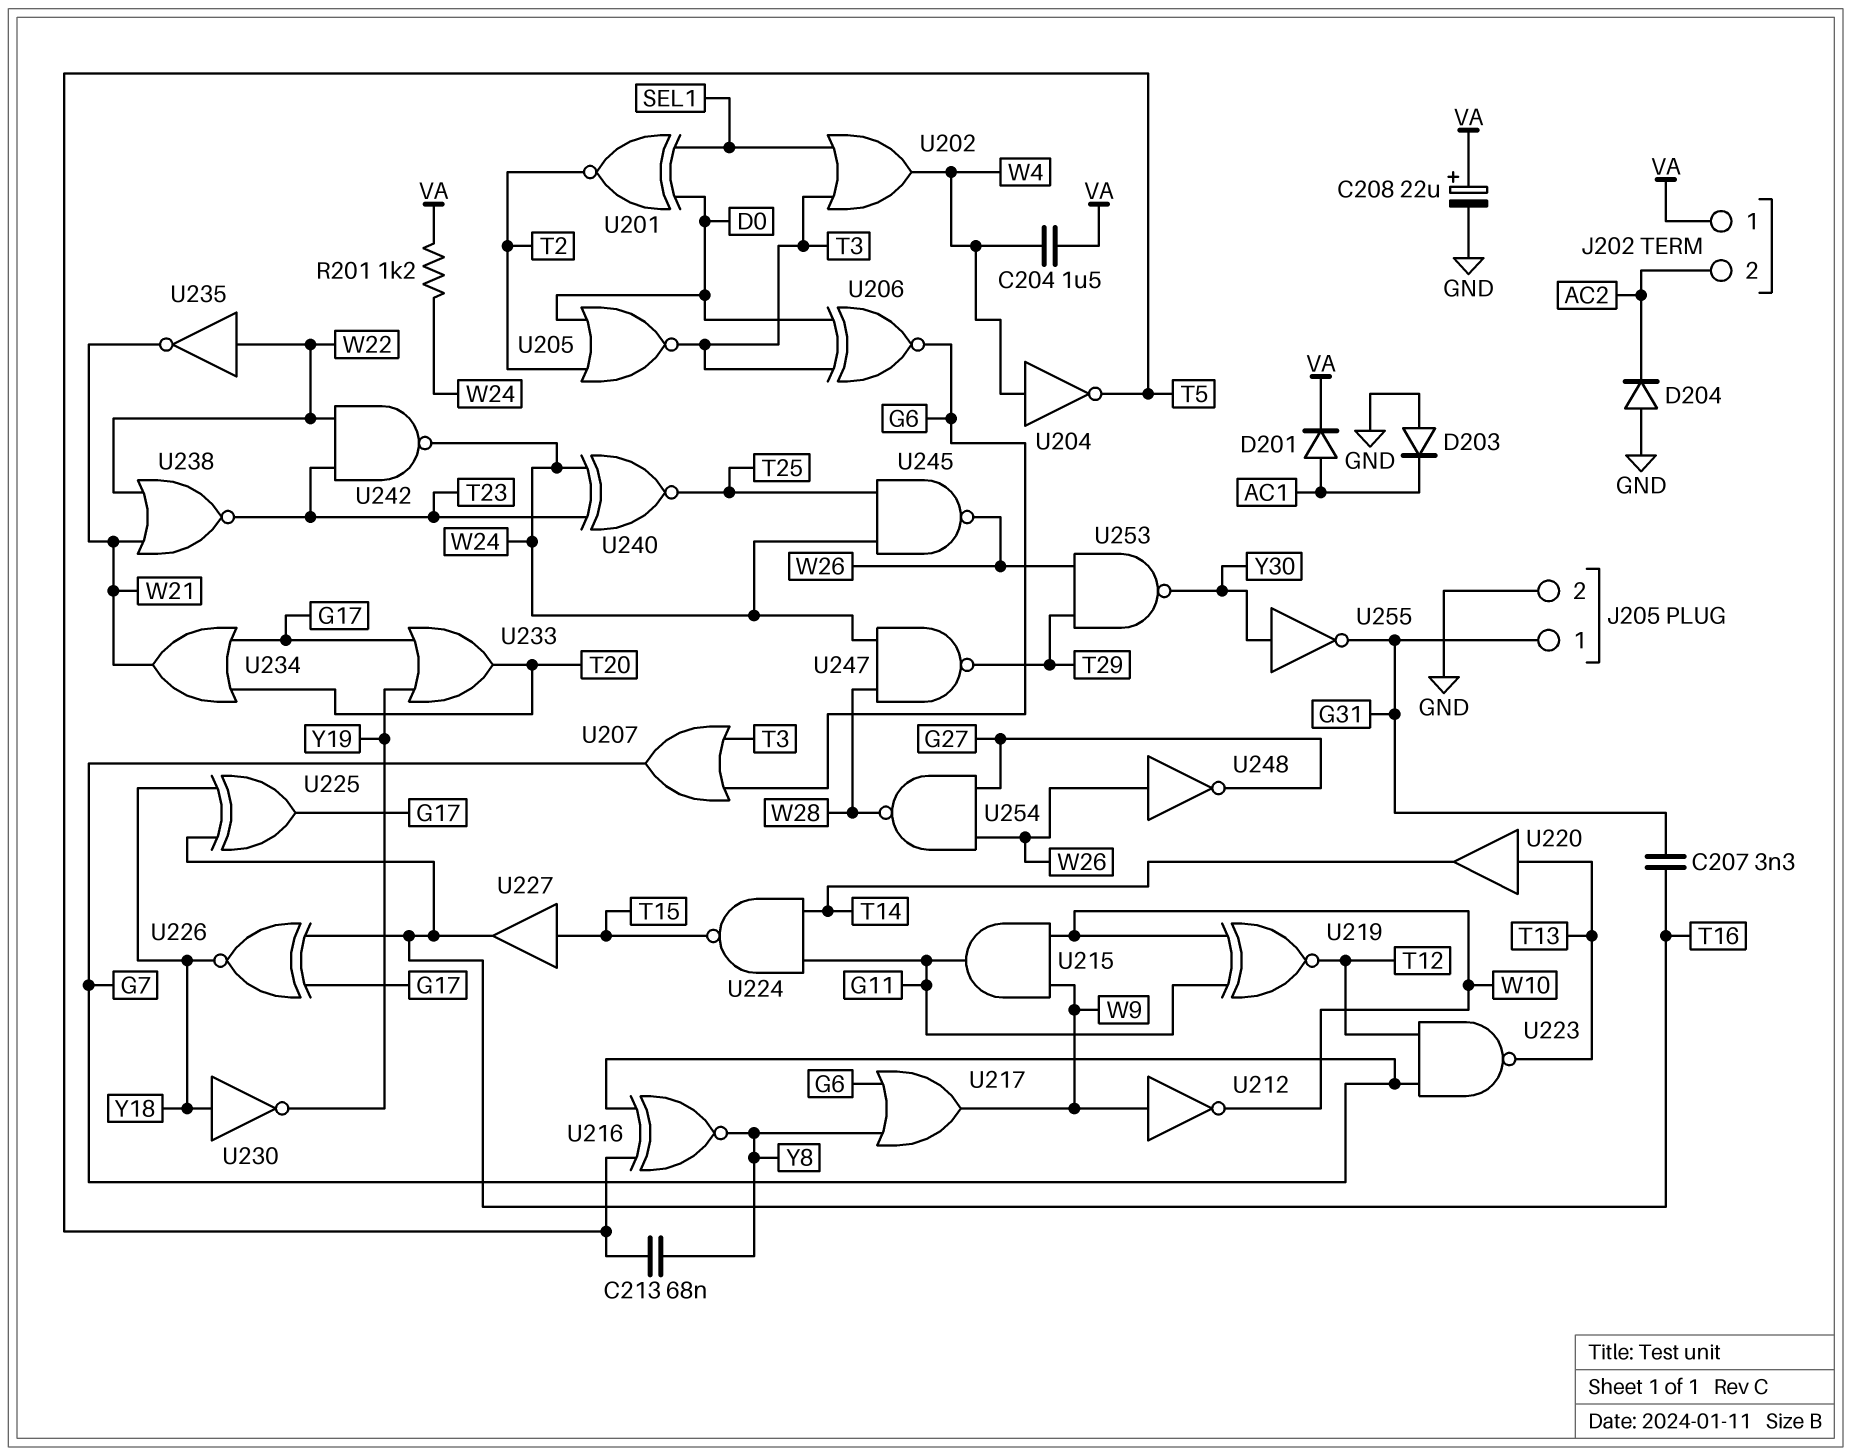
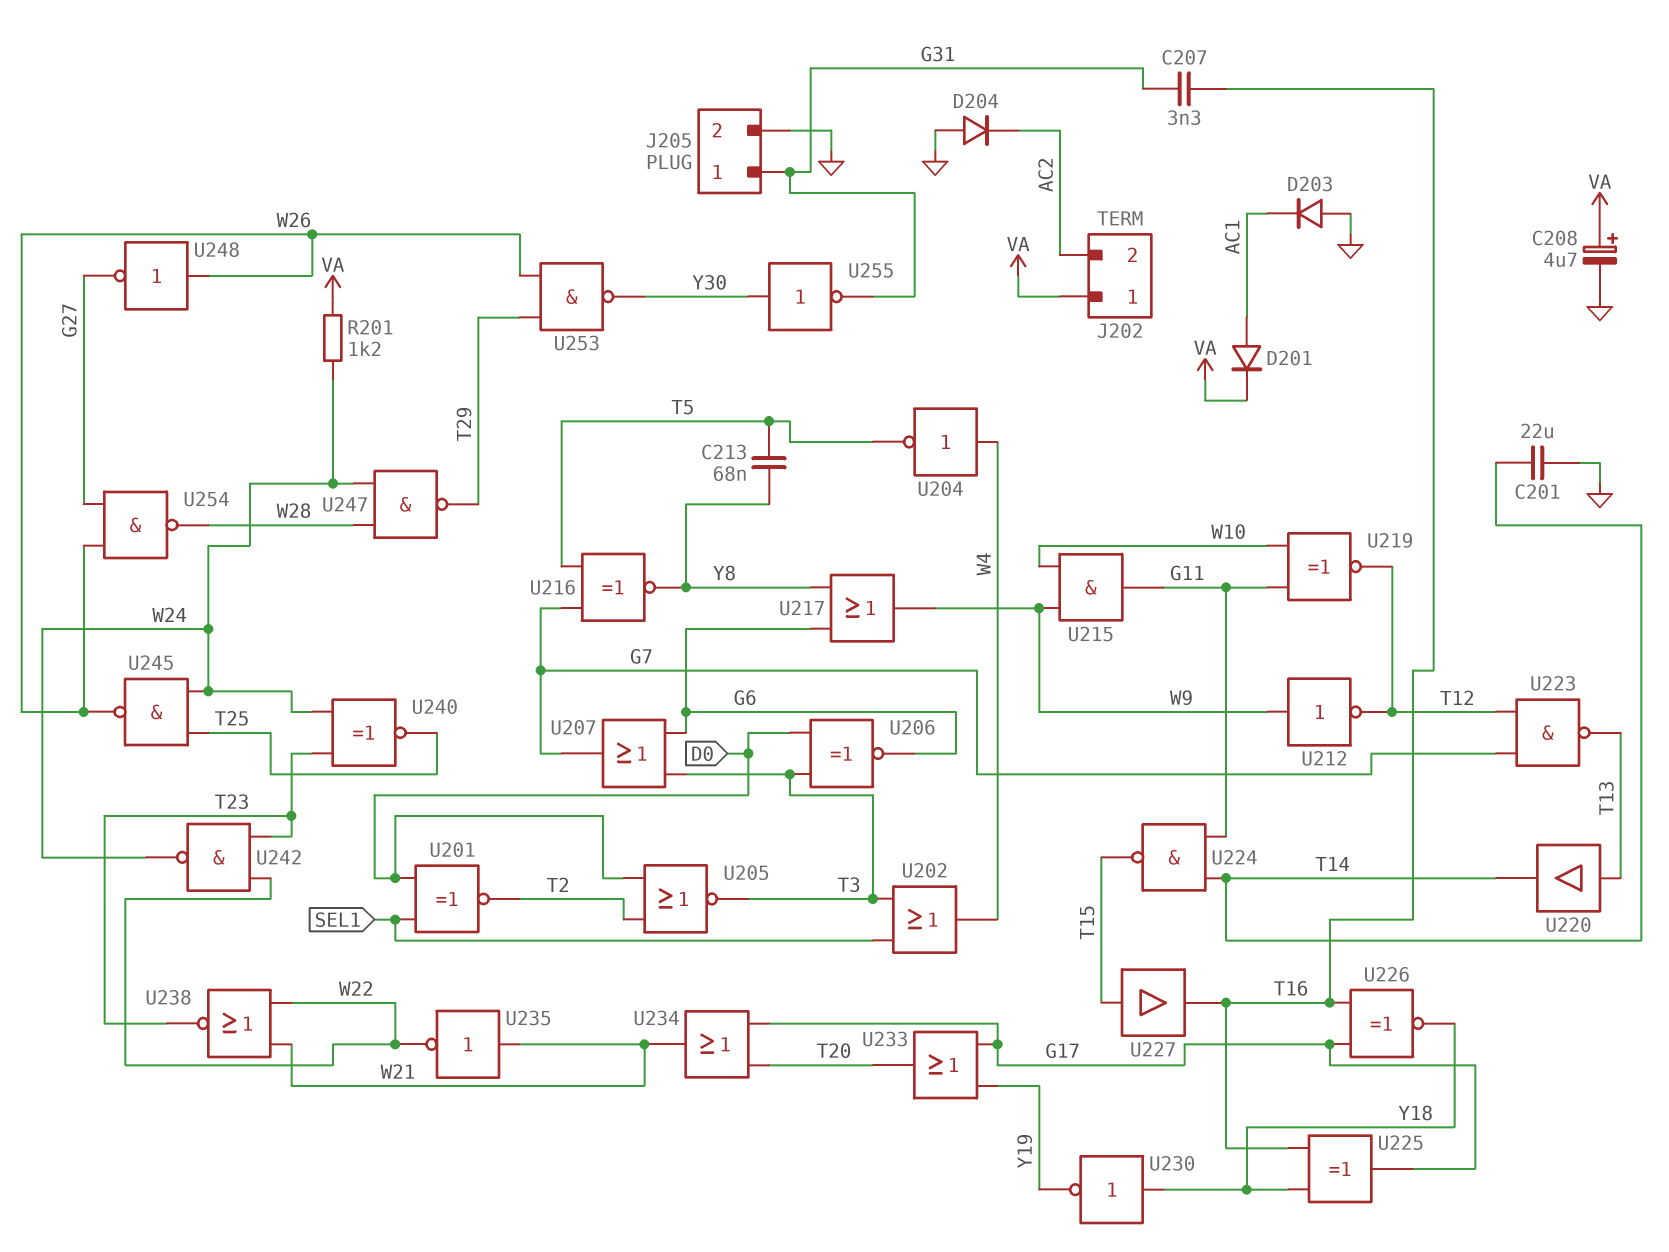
C201: none -> 22uF (GND, T14)
C204: 1.5uF (VA, W4) -> none
C208: 22uF (plus VA, minus GND) -> 4.7uF (plus VA, minus GND)
U212: NOT (in W9, out W10) -> NOT (in W9, out T12)
U235: NOT (in W22, out W21) -> NOT (in W21, out W22)

